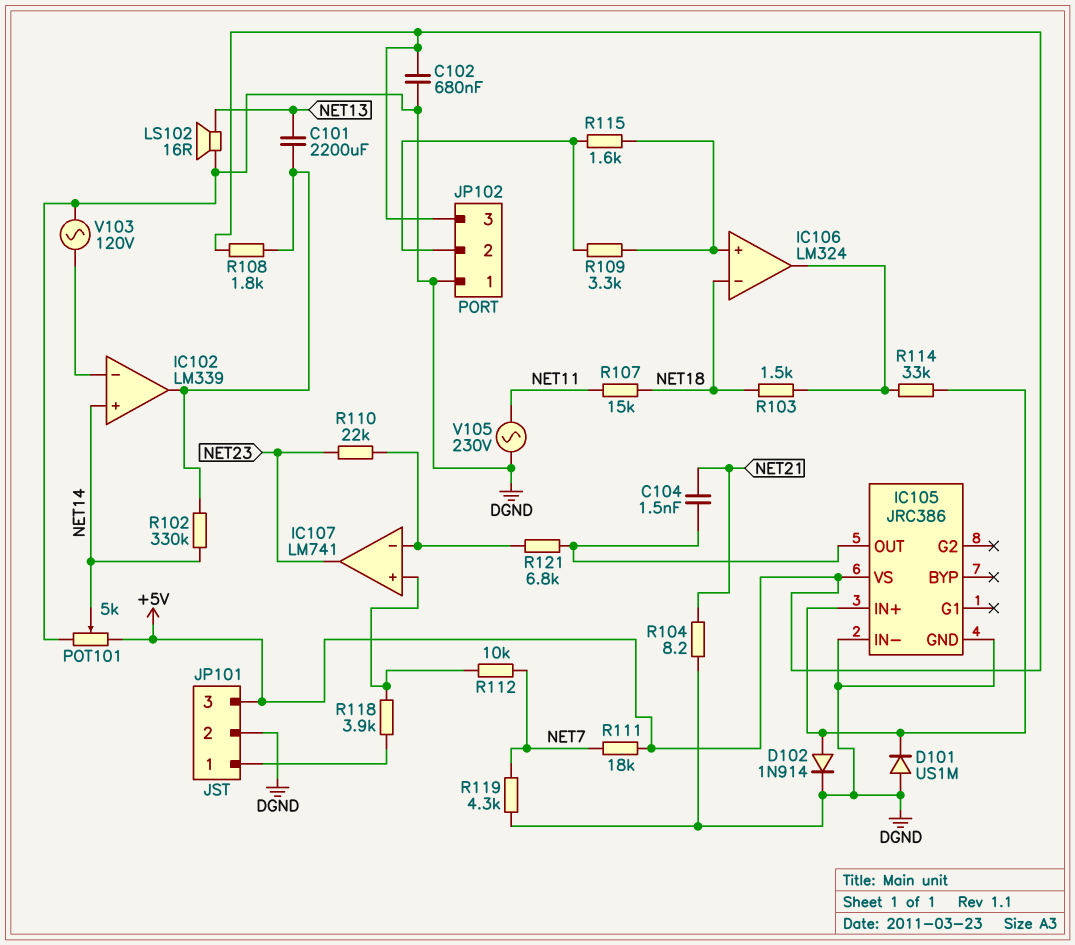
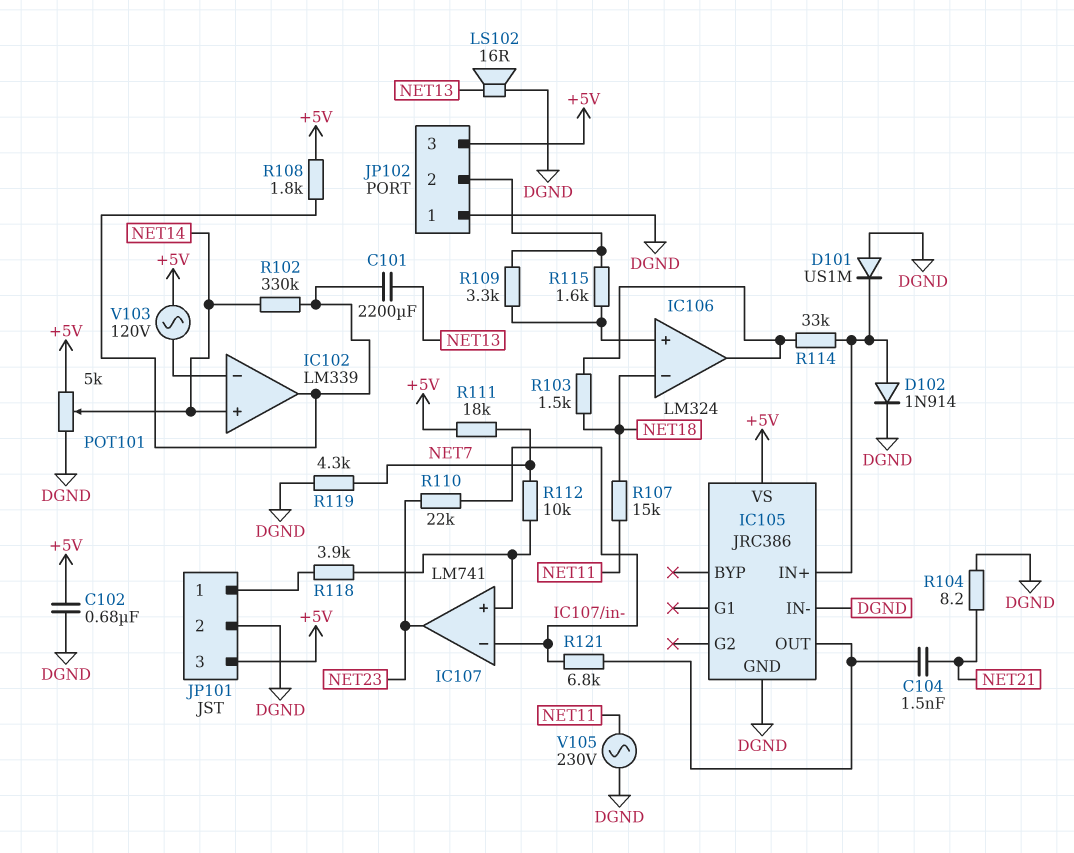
V103: AC 120V (DGND, IC102/in-) -> AC 120V (+5V, IC102/in-)

